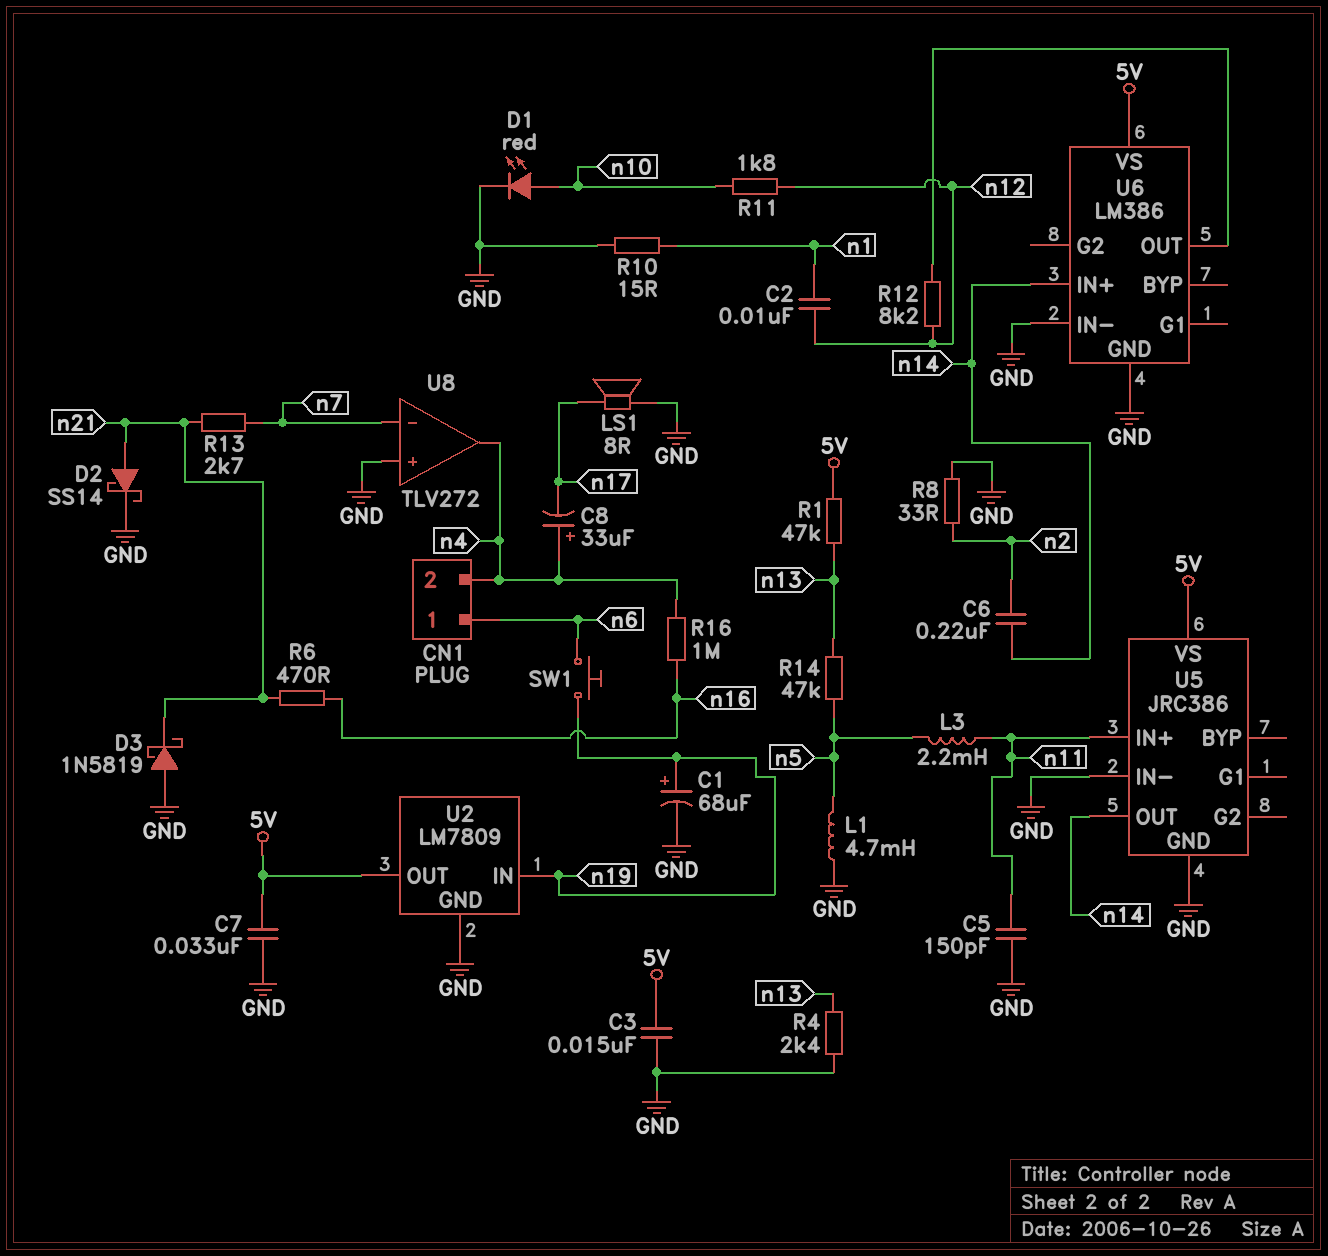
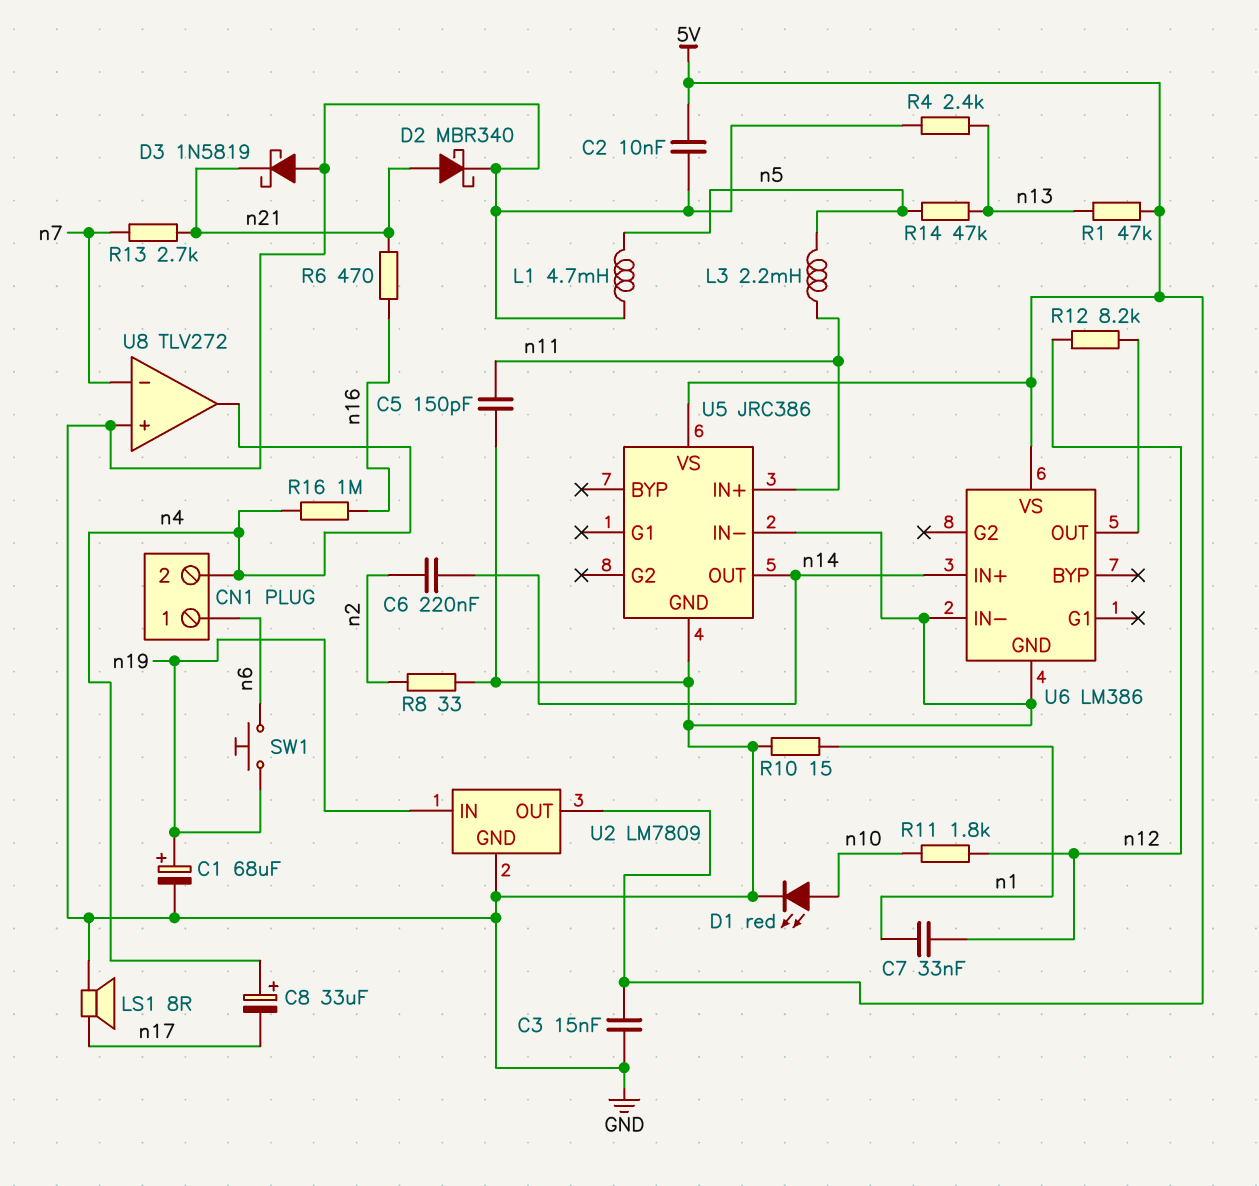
C2: 10nF (n1, n12) -> 10nF (5V, GND)
C7: 33nF (5V, GND) -> 33nF (n1, n12)
D2: schottky SS14 (A n21, K GND) -> schottky MBR340 (A n21, K GND)

